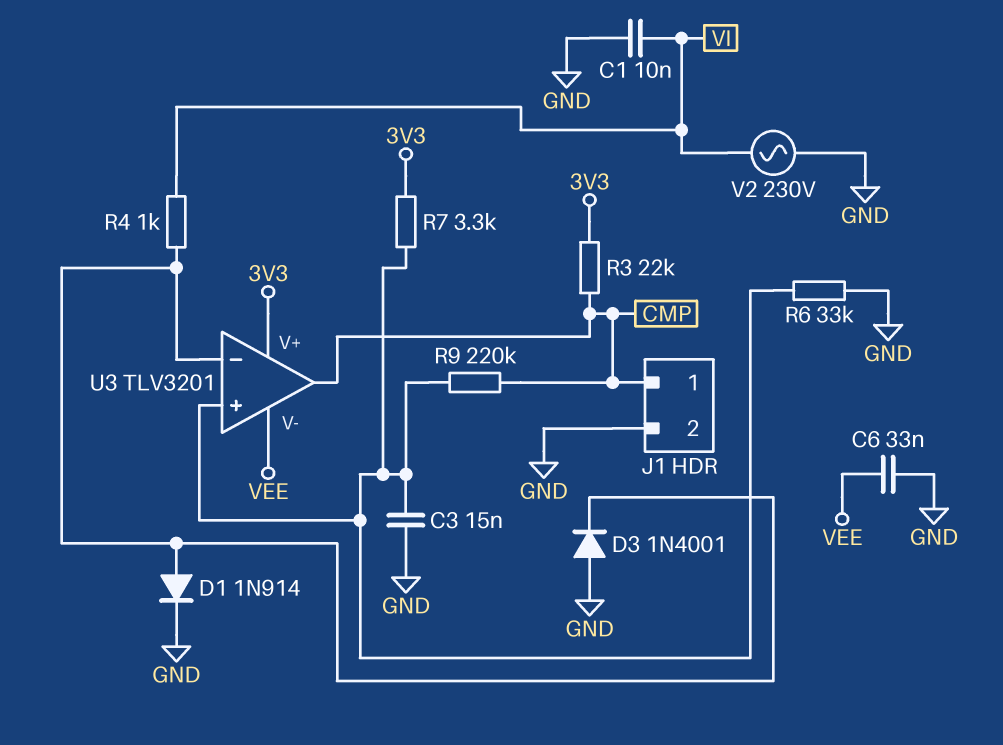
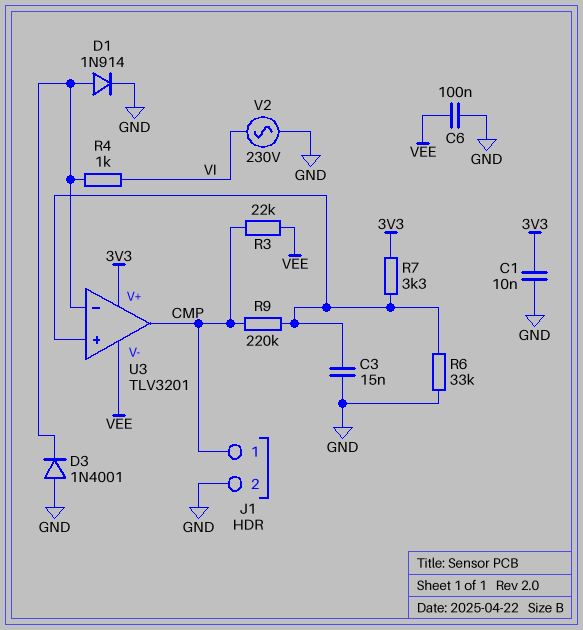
C1: 10nF (GND, VI) -> 10nF (3V3, GND)
C6: 33nF (GND, VEE) -> 100nF (GND, VEE)
R3: 22k (3V3, CMP) -> 22k (CMP, VEE)

